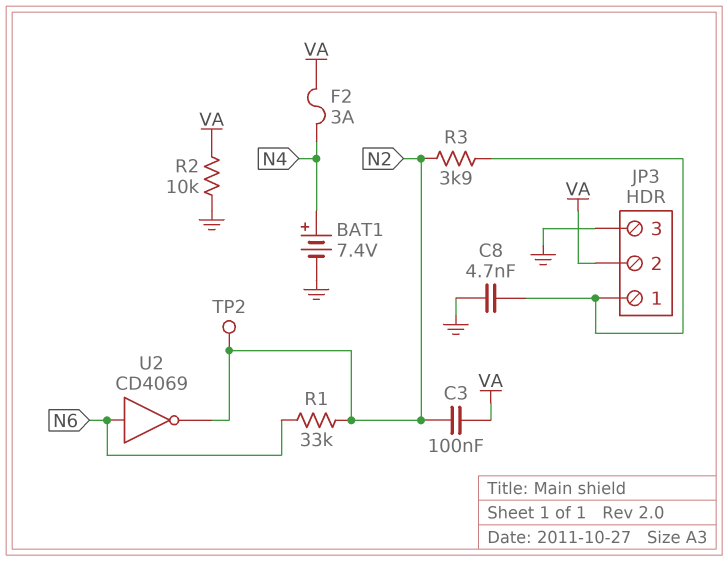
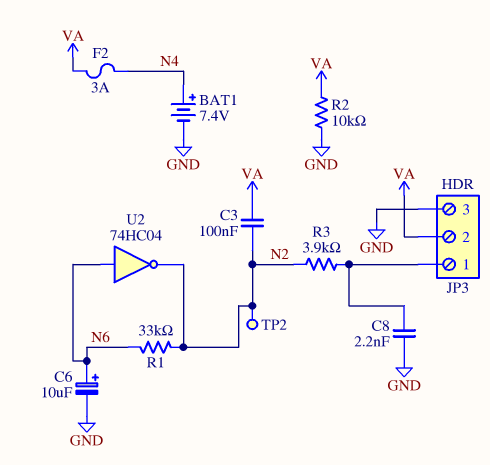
C6: none -> 10uF (plus N6, minus GND)
C8: 4.7nF (GND, JP3/1) -> 2.2nF (GND, JP3/1)
U2: NOT CD4069 (in N6, out N2) -> NOT 74HC04 (in N6, out N2)

